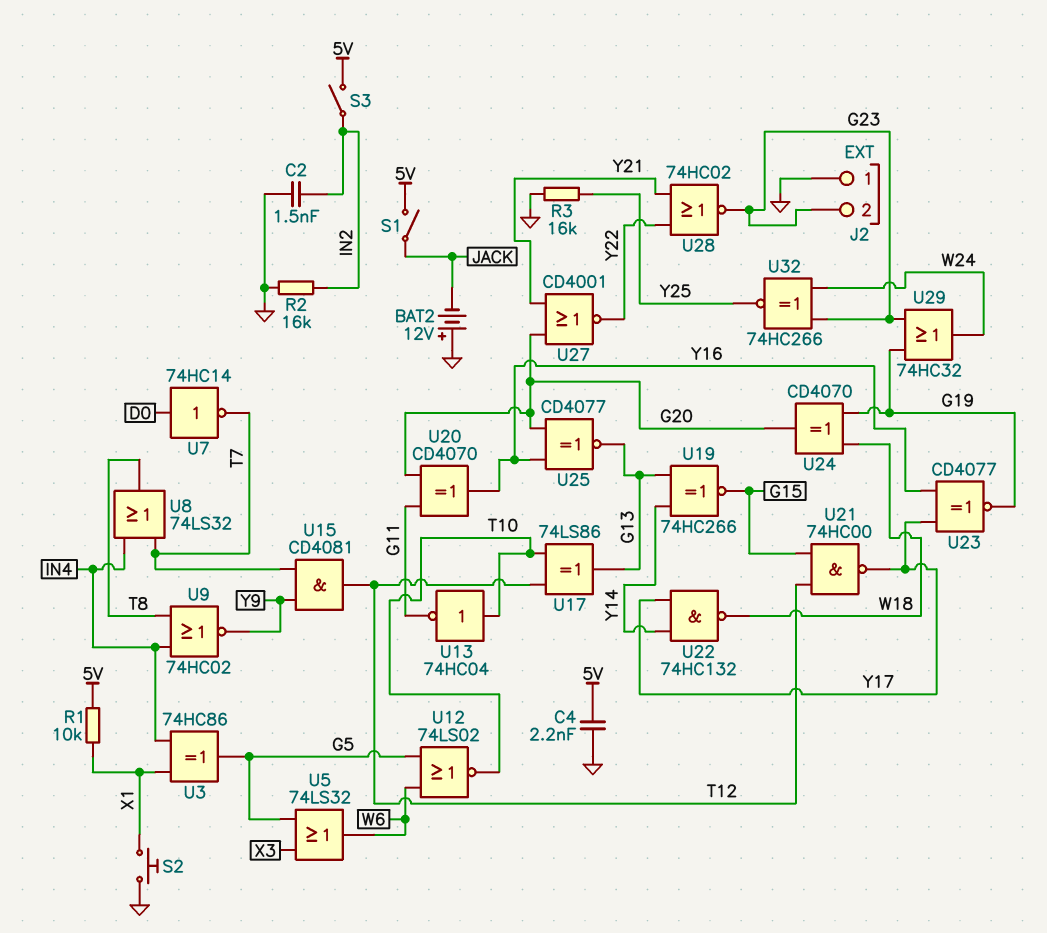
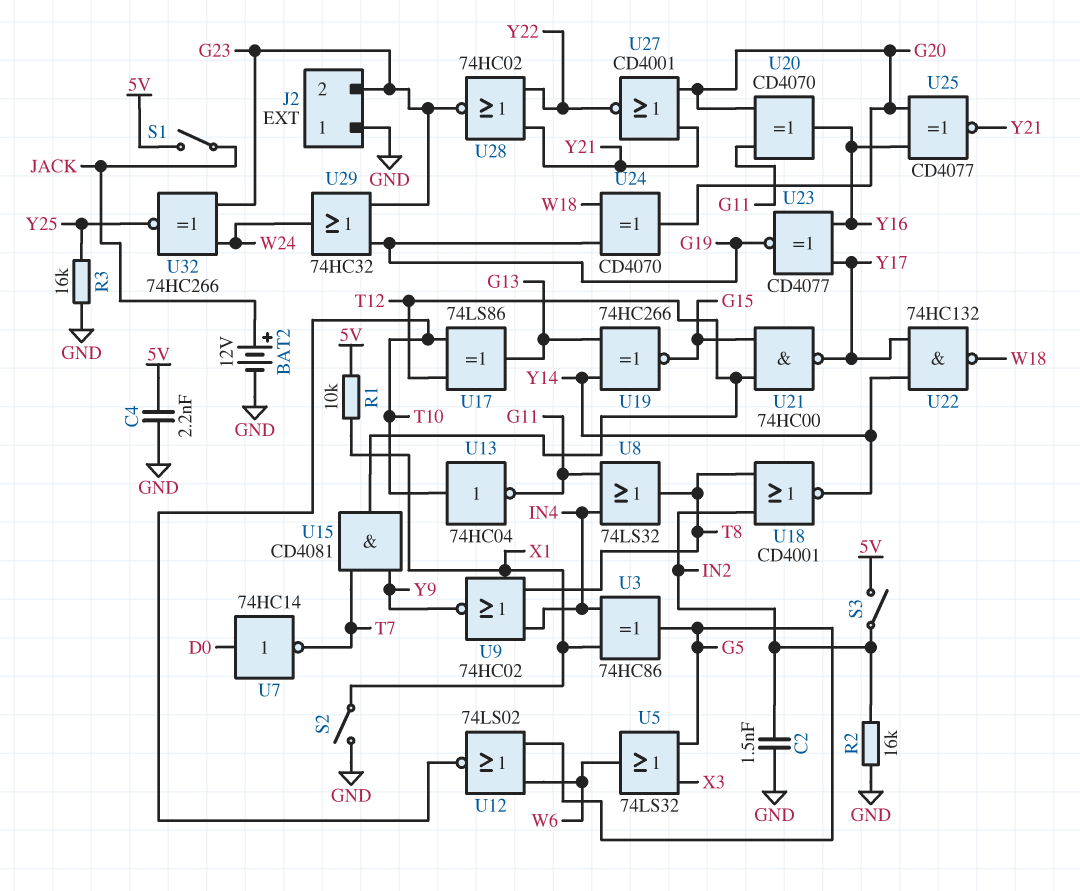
BAT2: 12V (plus GND, minus JACK) -> 12V (plus JACK, minus GND)
S2: button (GND, X1) -> switch (GND, X1)
U8: OR 74LS32 (in IN4, in T7, out T8) -> OR 74LS32 (in G11, in IN4, out T8)
U18: none -> NOR CD4001 (in IN2, in T8, out Y14)
U25: XNOR CD4077 (in G20, in Y16, out G13) -> XNOR CD4077 (in G20, in Y16, out Y21)

